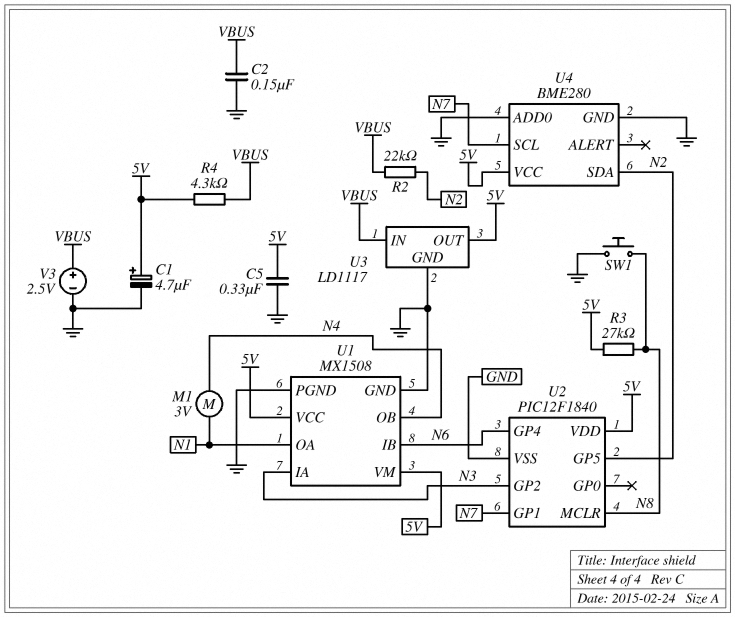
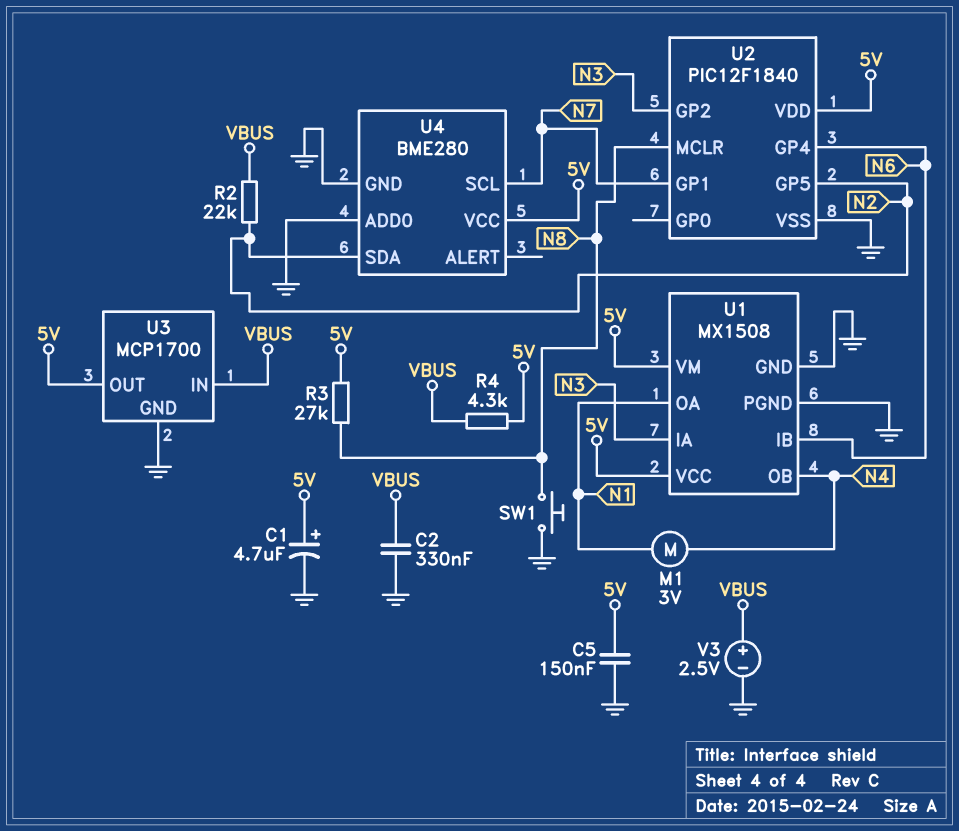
C2: 150nF (GND, VBUS) -> 330nF (GND, VBUS)
C5: 330nF (5V, GND) -> 150nF (5V, GND)
U3: LD1117 -> MCP1700

